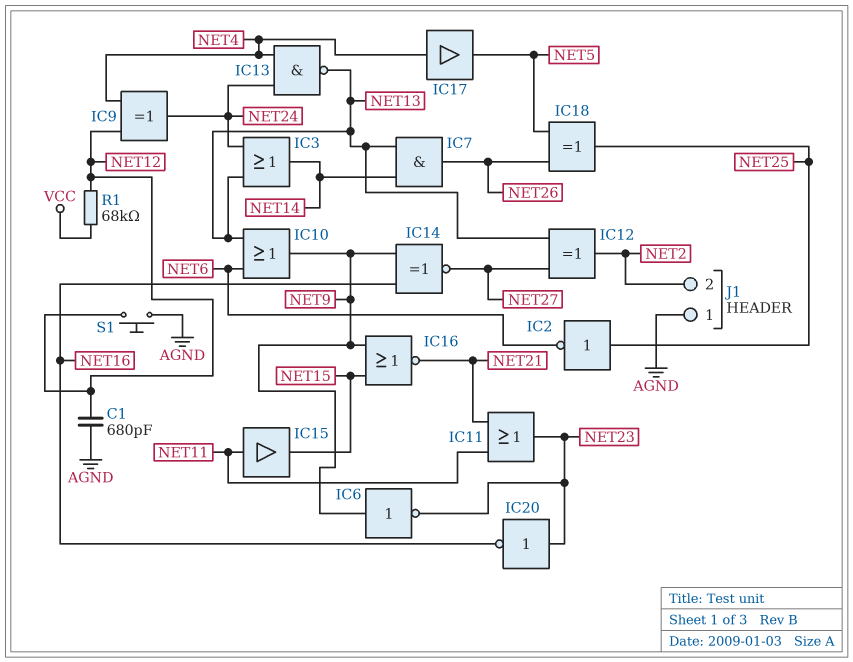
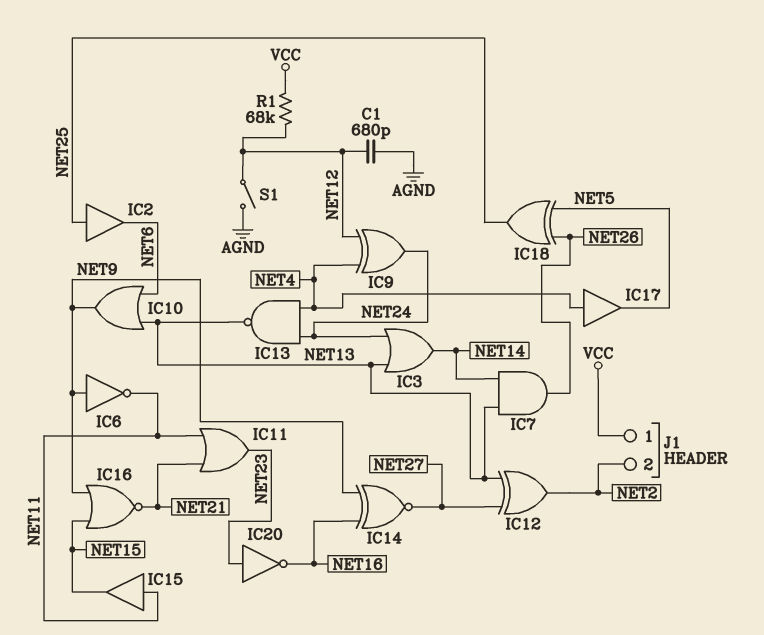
IC2: NOT (in NET25, out NET6) -> buffer (in NET25, out NET6)
IC6: NOT (in NET9, out NET23) -> NOT (in NET9, out NET11)
J1 pin 1: AGND -> VCC
S1: button (AGND, NET12) -> switch (AGND, NET12)

